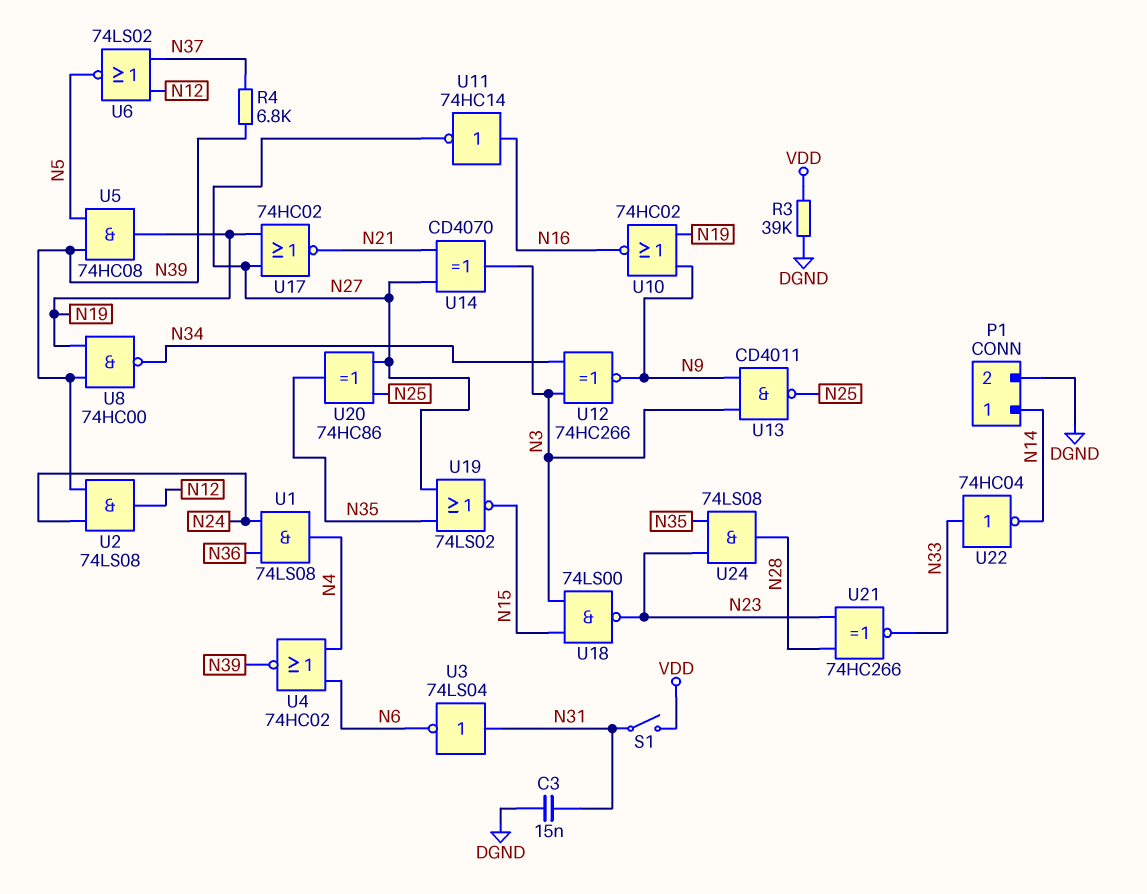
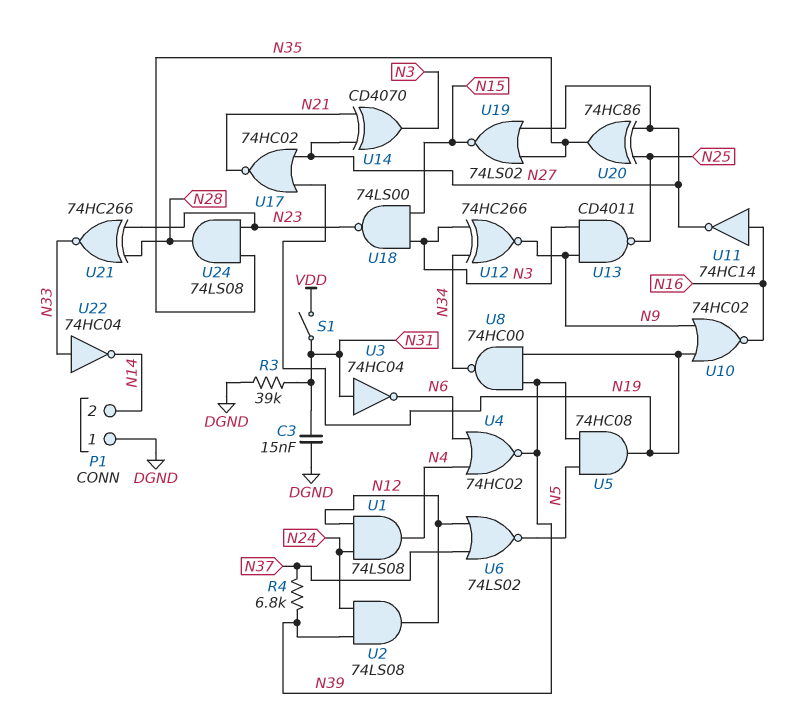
P1 pin 1: N14 -> DGND
P1 pin 2: DGND -> N14
R3: 39k (DGND, VDD) -> 39k (DGND, N31)
U1: AND 74LS08 (in N24, in N36, out N4) -> AND 74LS08 (in N12, in N24, out N4)
U3: NOT 74LS04 (in N31, out N6) -> NOT 74HC04 (in N31, out N6)

